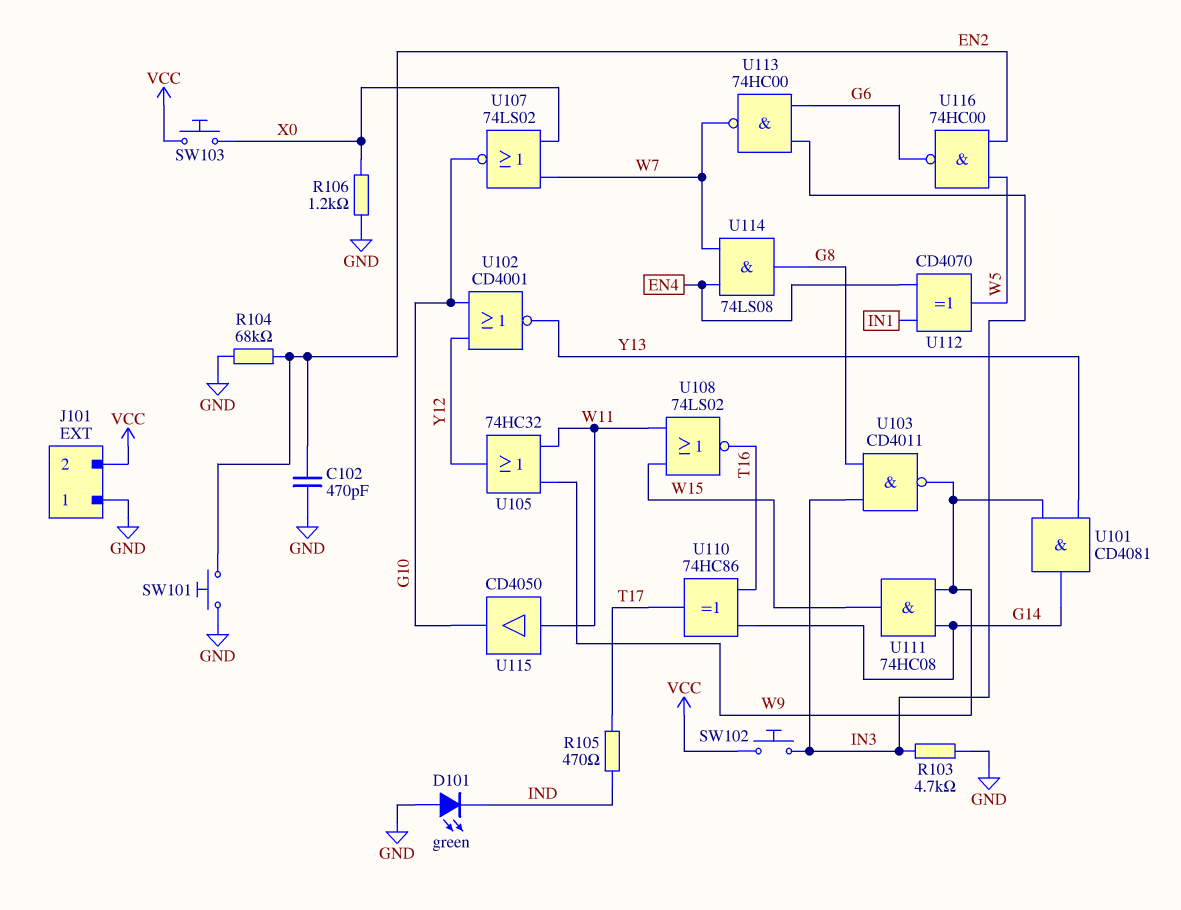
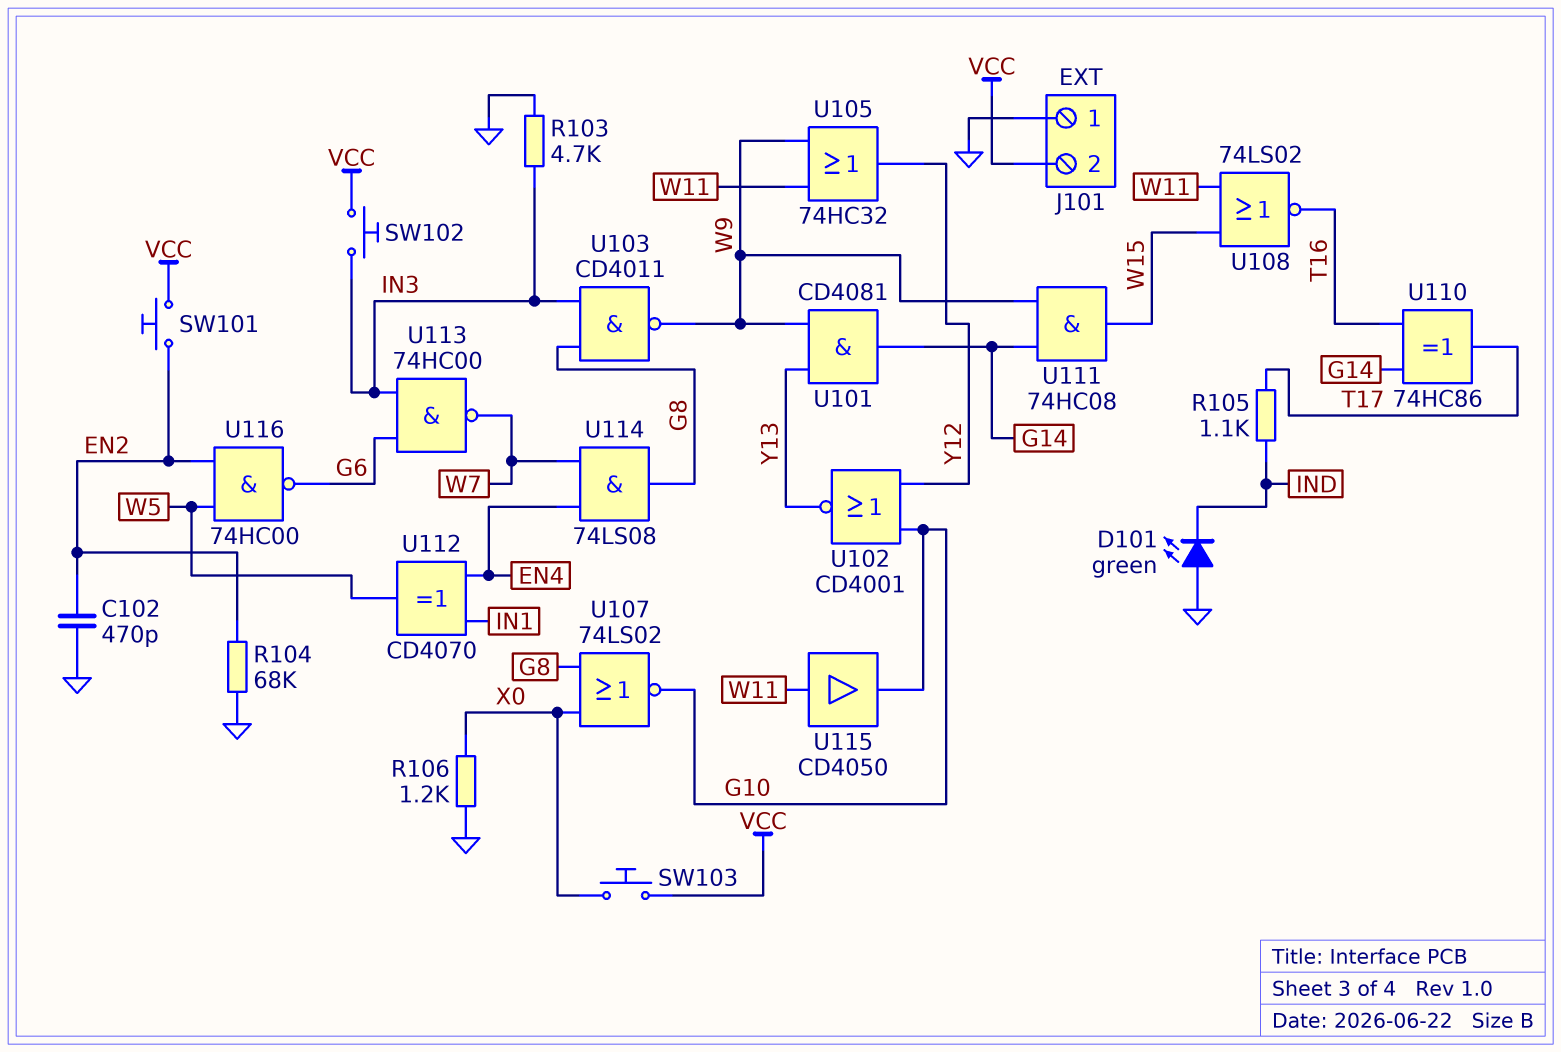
R105: 470 (IND, T17) -> 1.1k (IND, T17)
SW101: button (EN2, GND) -> button (EN2, VCC)
U107: NOR 74LS02 (in W7, in X0, out G10) -> NOR 74LS02 (in G8, in X0, out G10)

